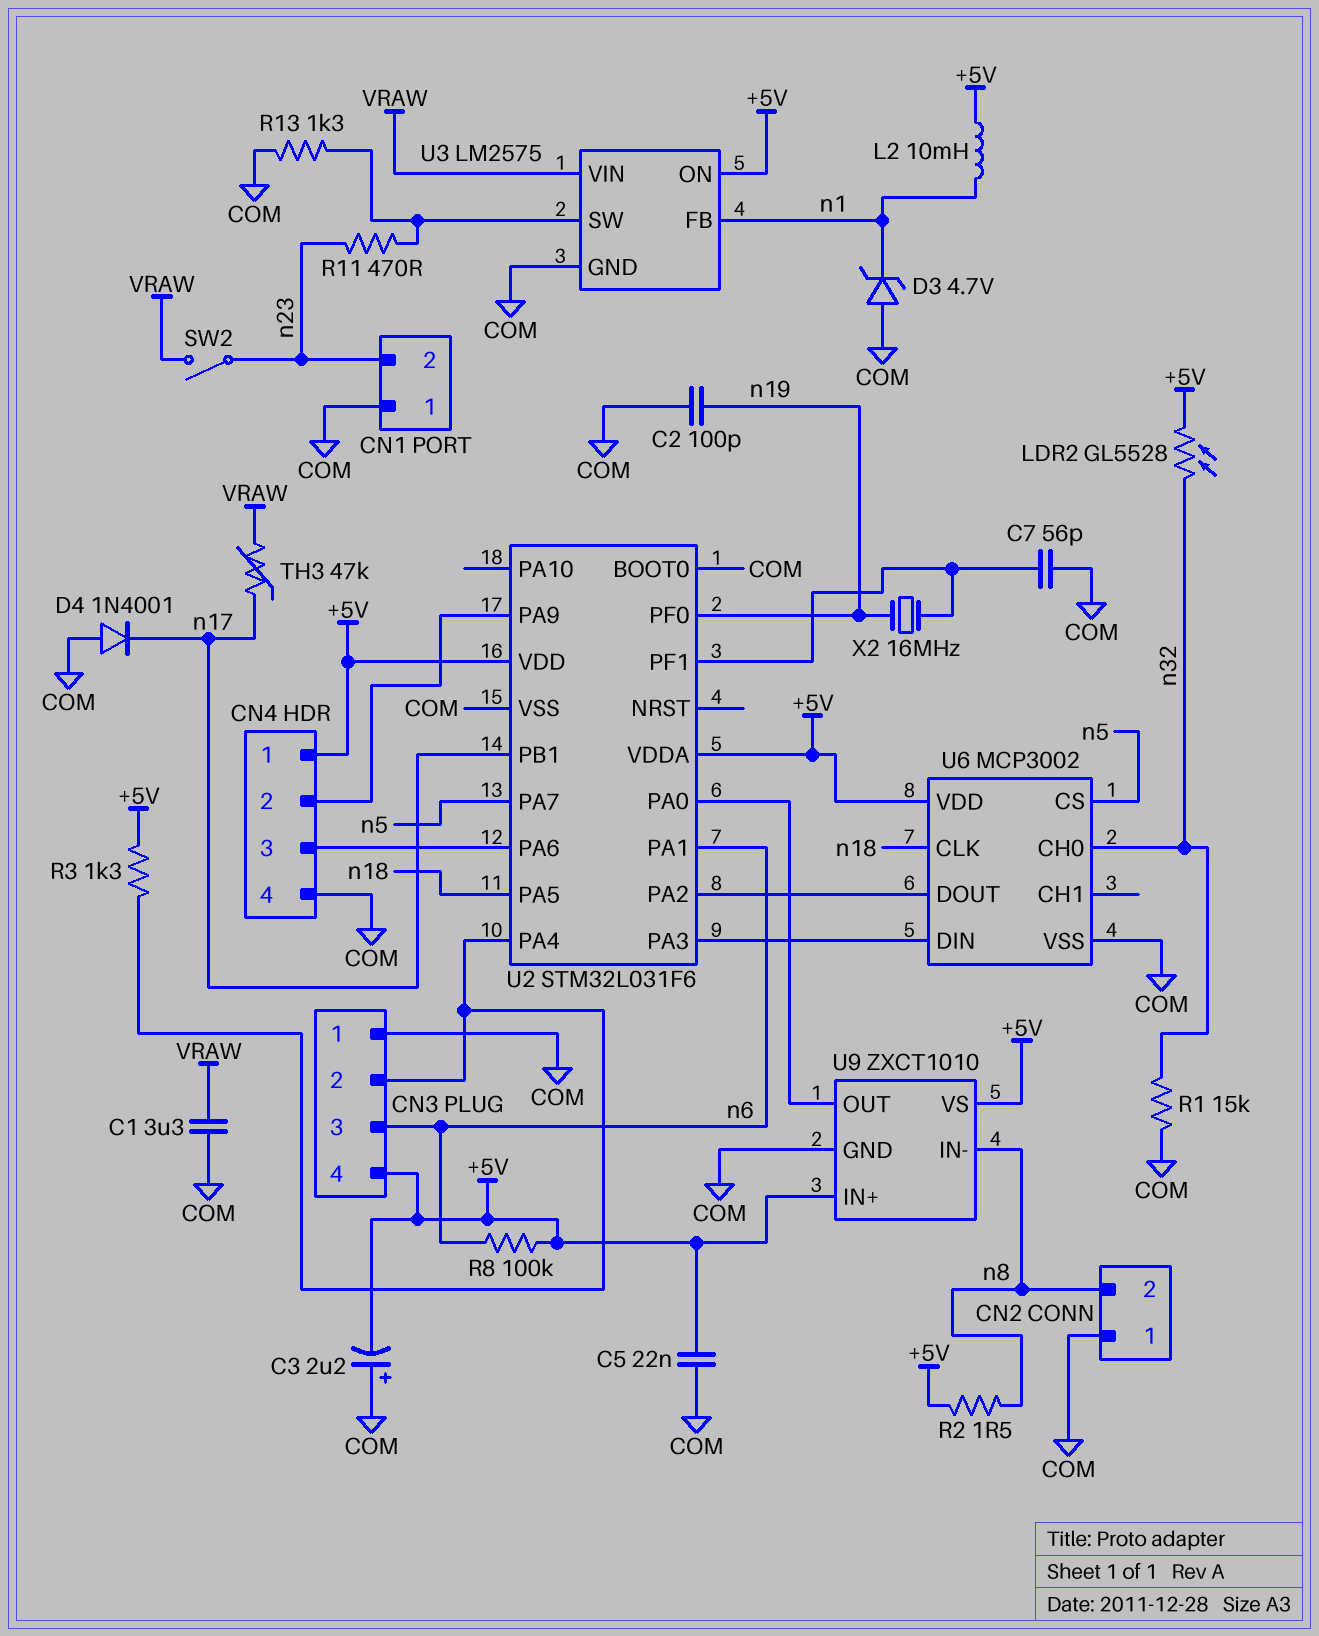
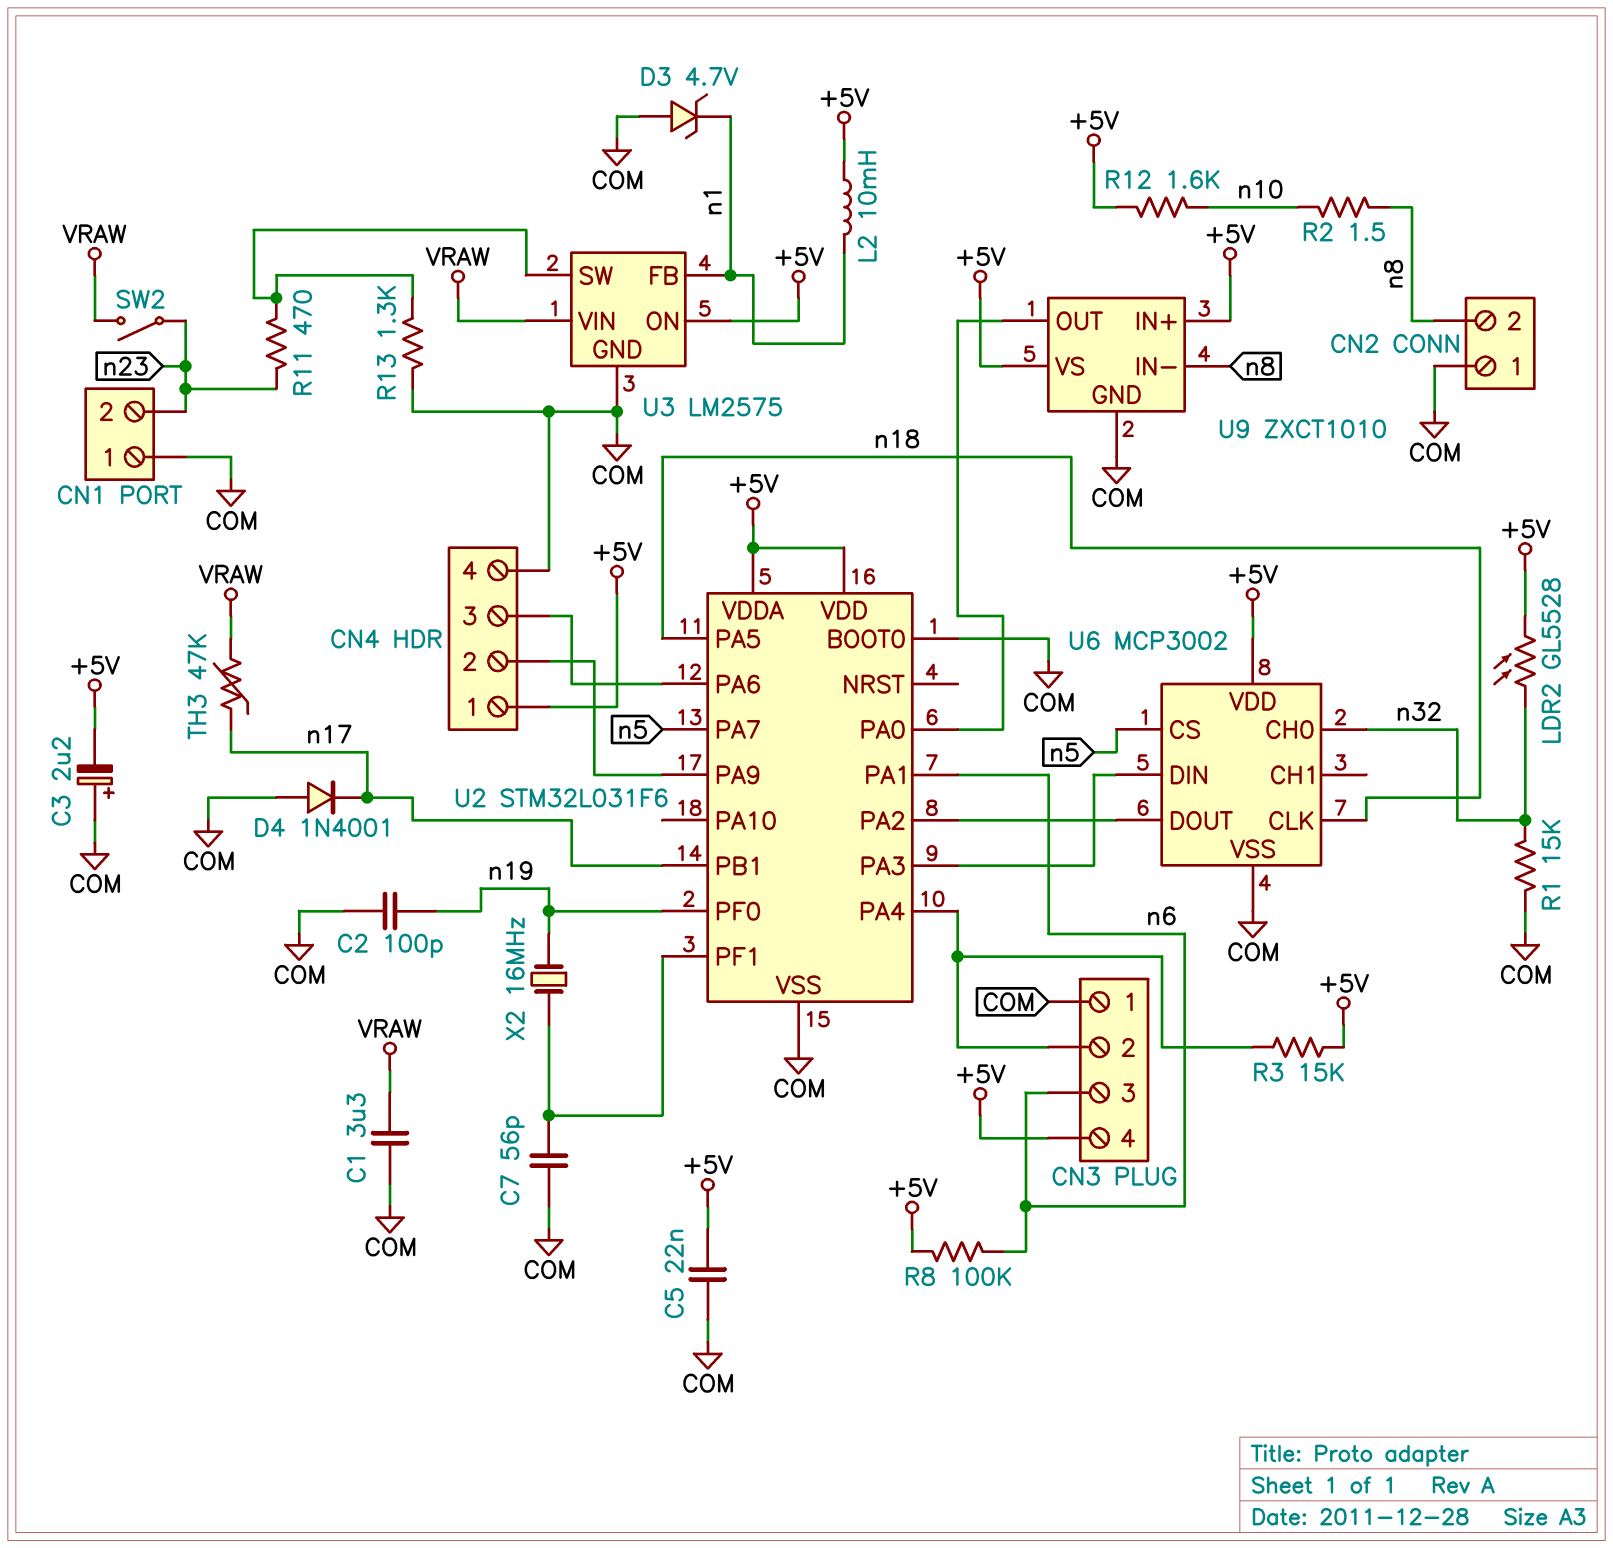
R2: 1.5 (+5V, n8) -> 1.5 (n8, n10)
R3: 1.3k (+5V, CN3/2) -> 15k (+5V, CN3/2)
R12: none -> 1.6k (+5V, n10)

